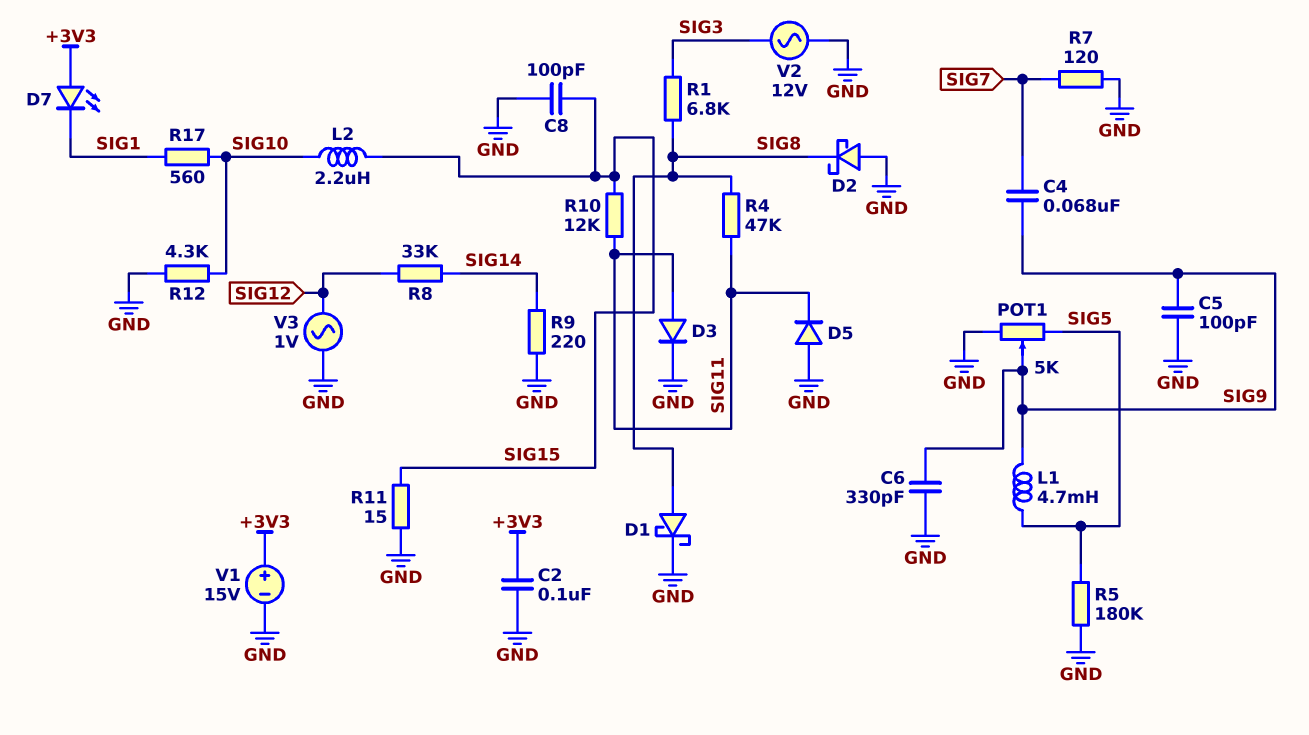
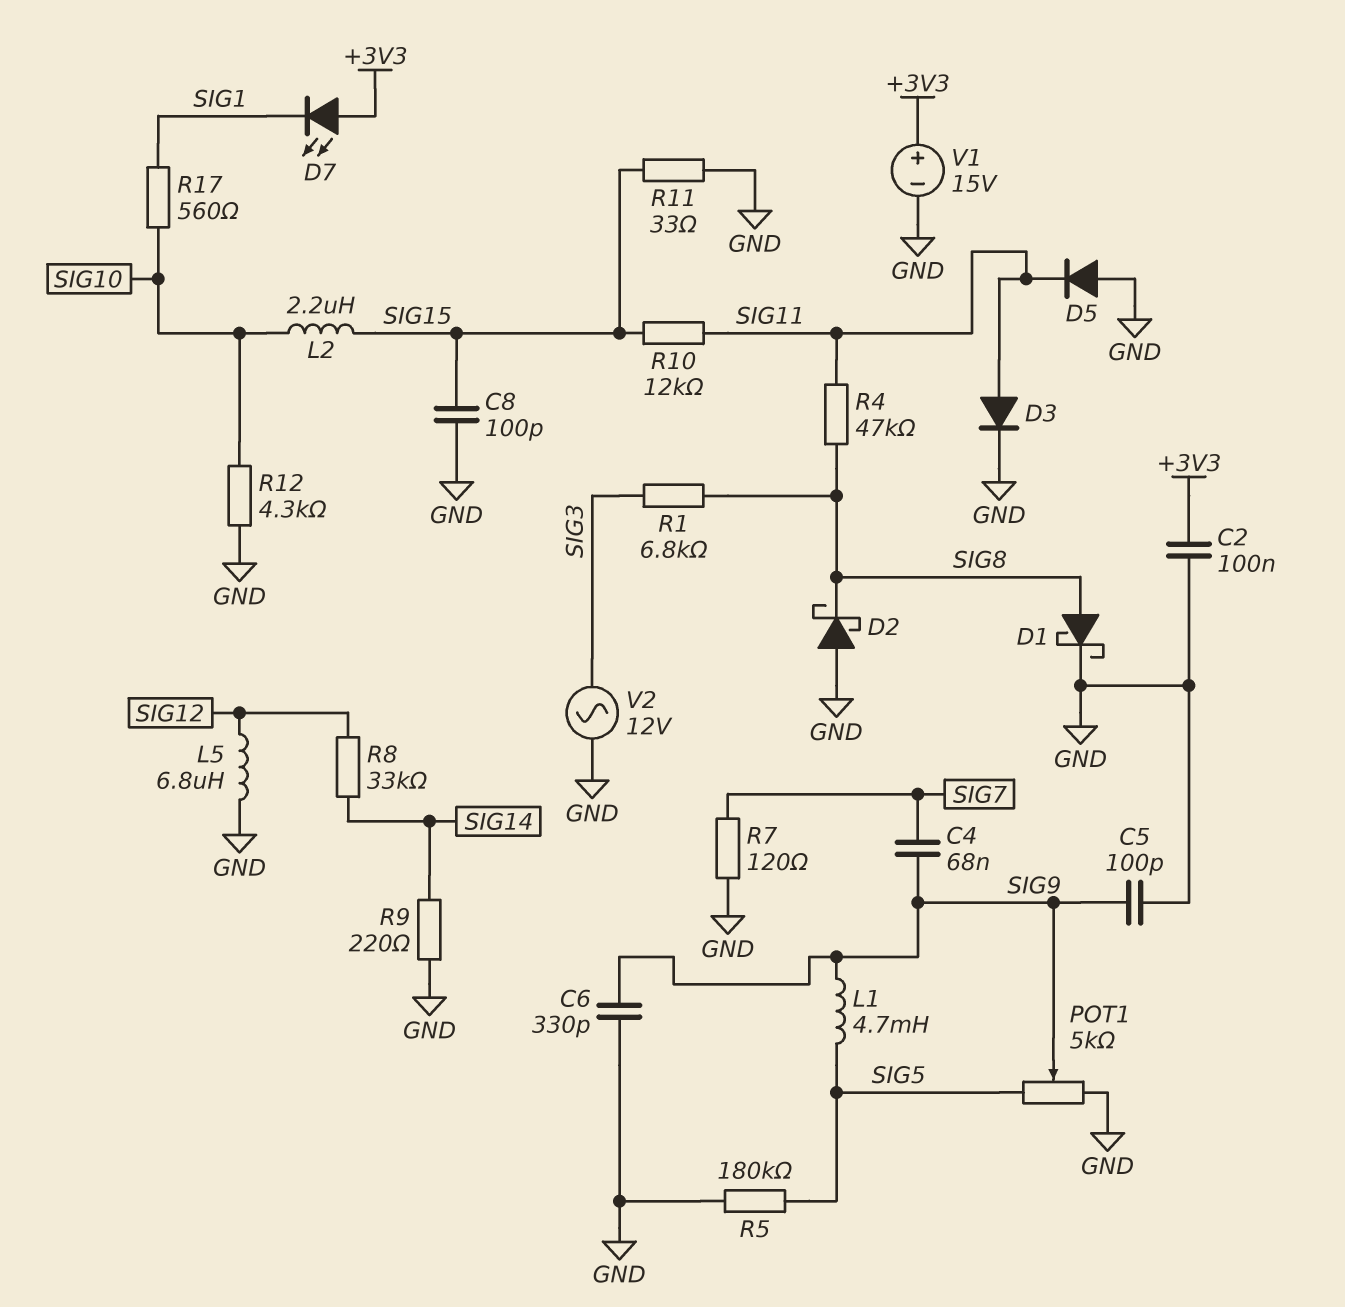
L5: none -> 6.8uH (GND, SIG12)
R11: 15 (GND, SIG15) -> 33 (GND, SIG15)
V3: AC 1V (GND, SIG12) -> none

